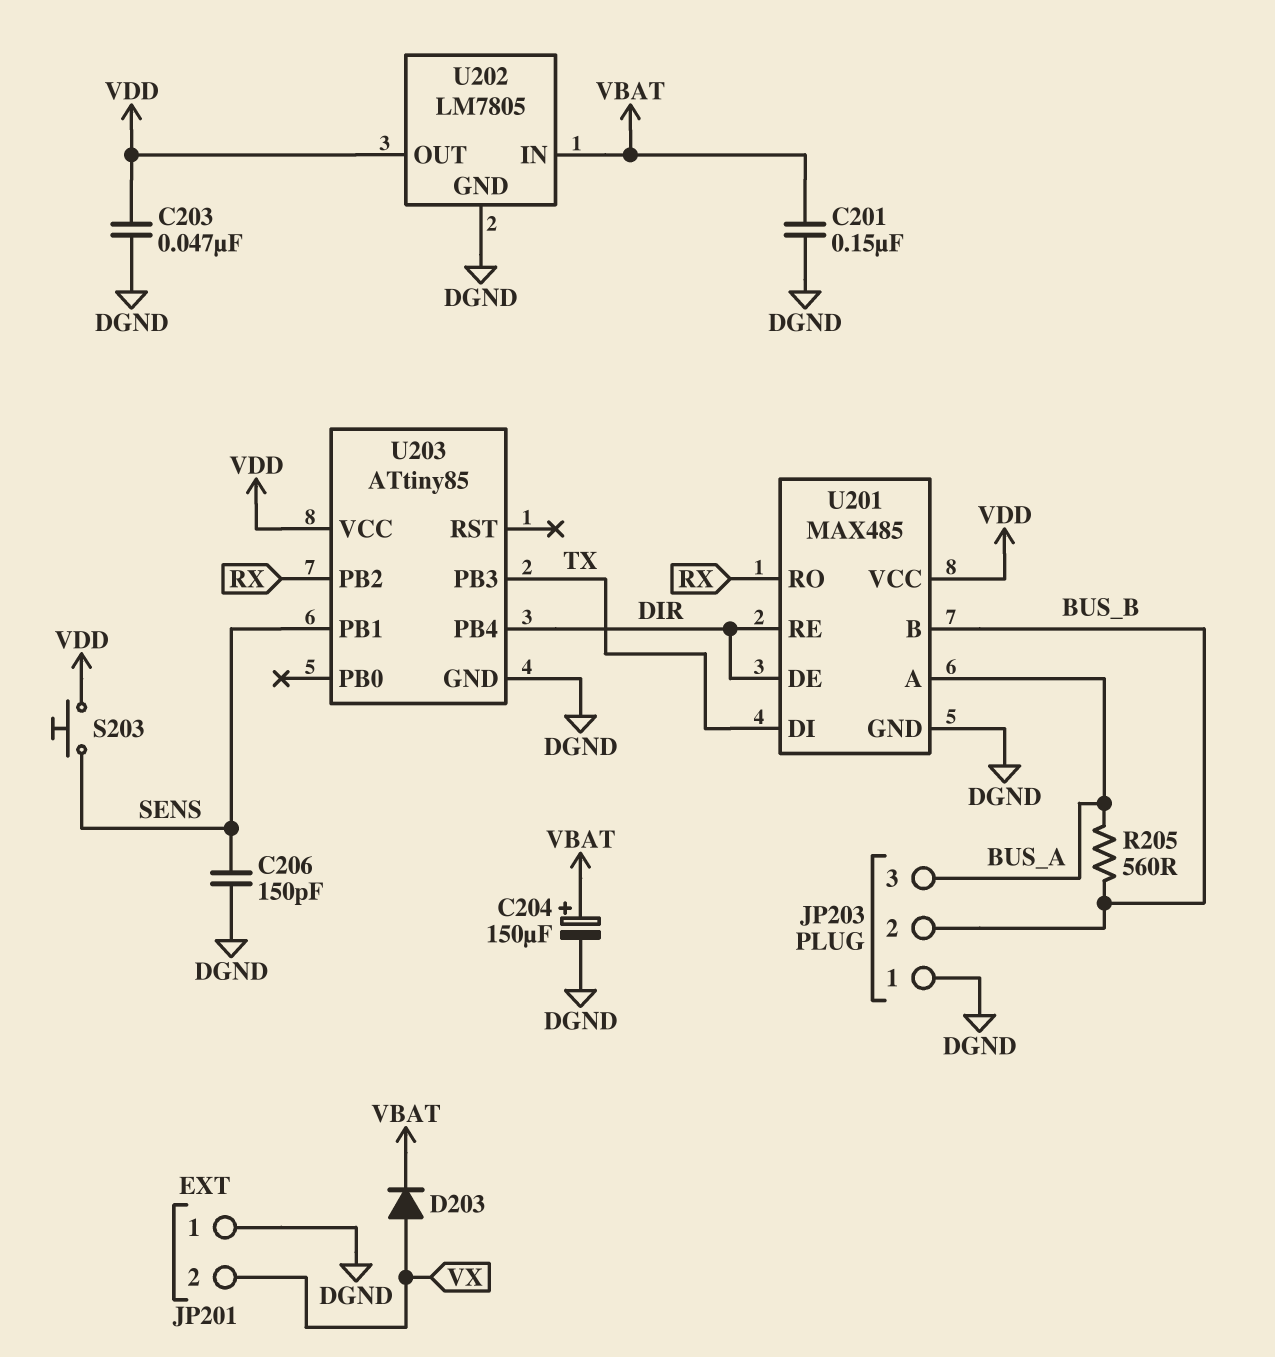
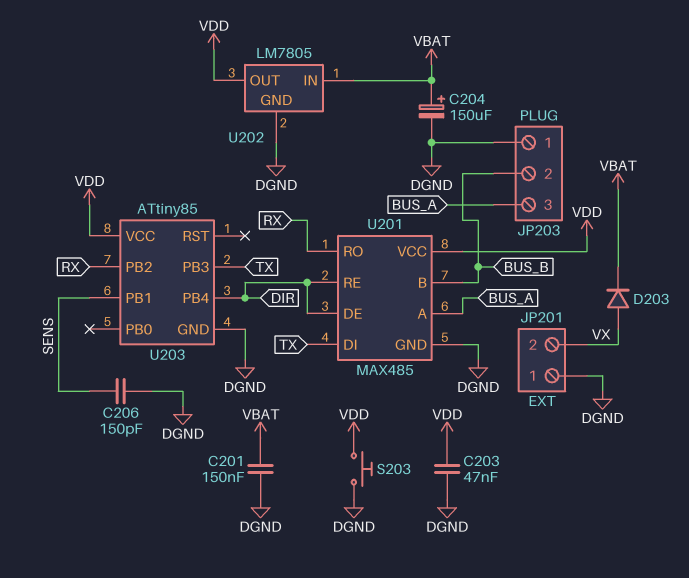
R205: 560 (BUS_A, BUS_B) -> none
S203: button (SENS, VDD) -> button (DGND, VDD)

